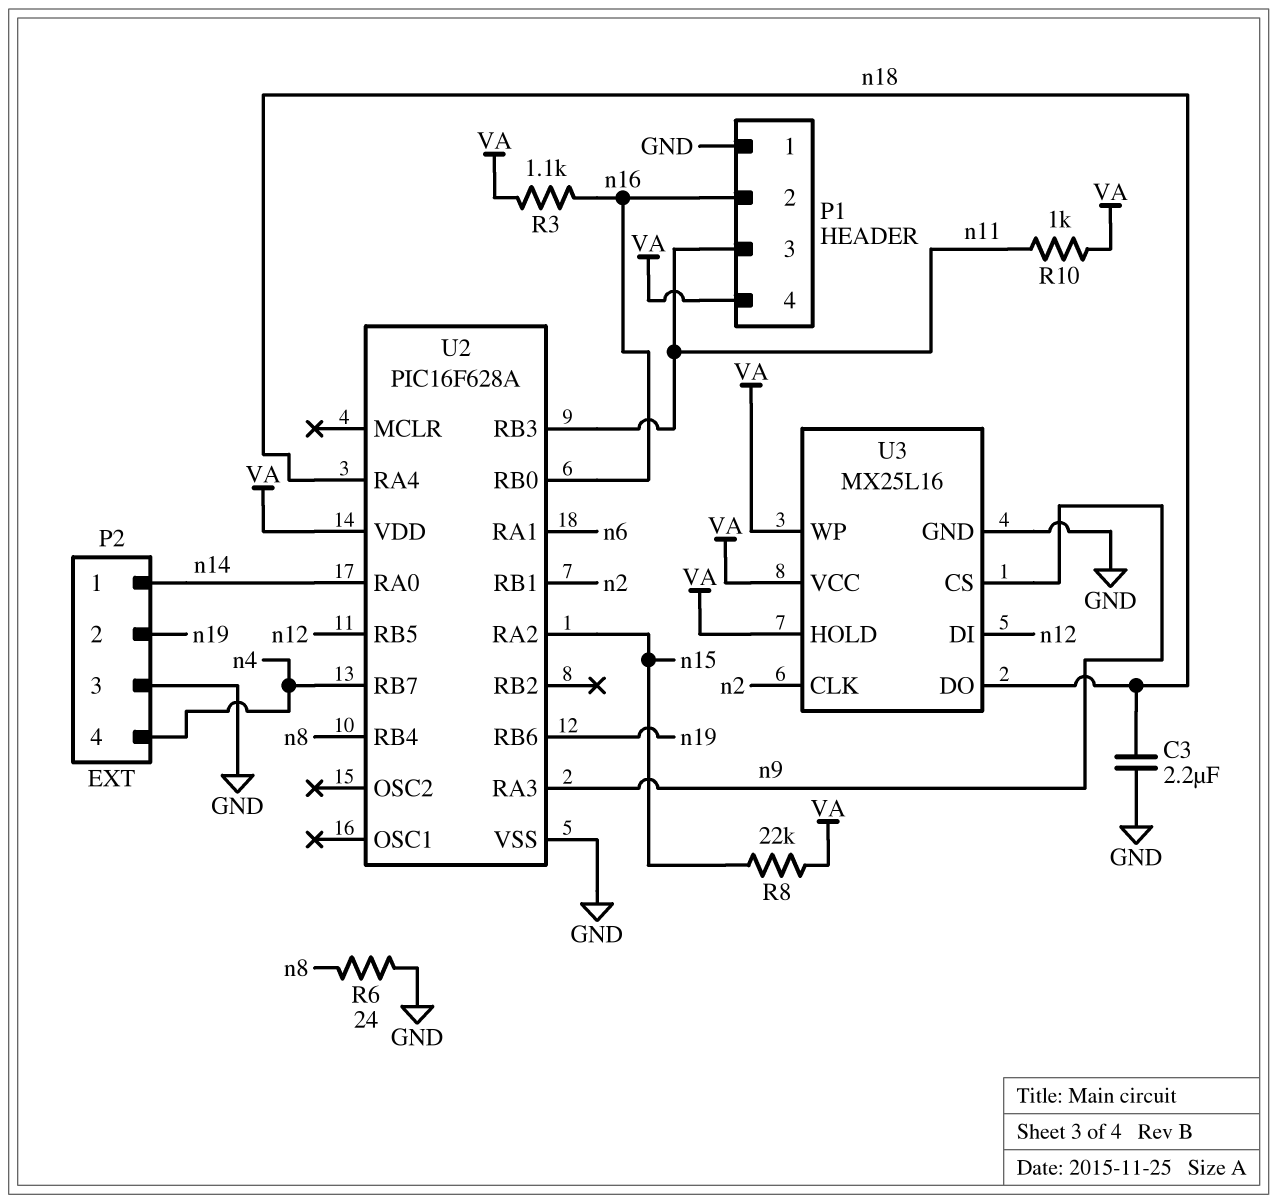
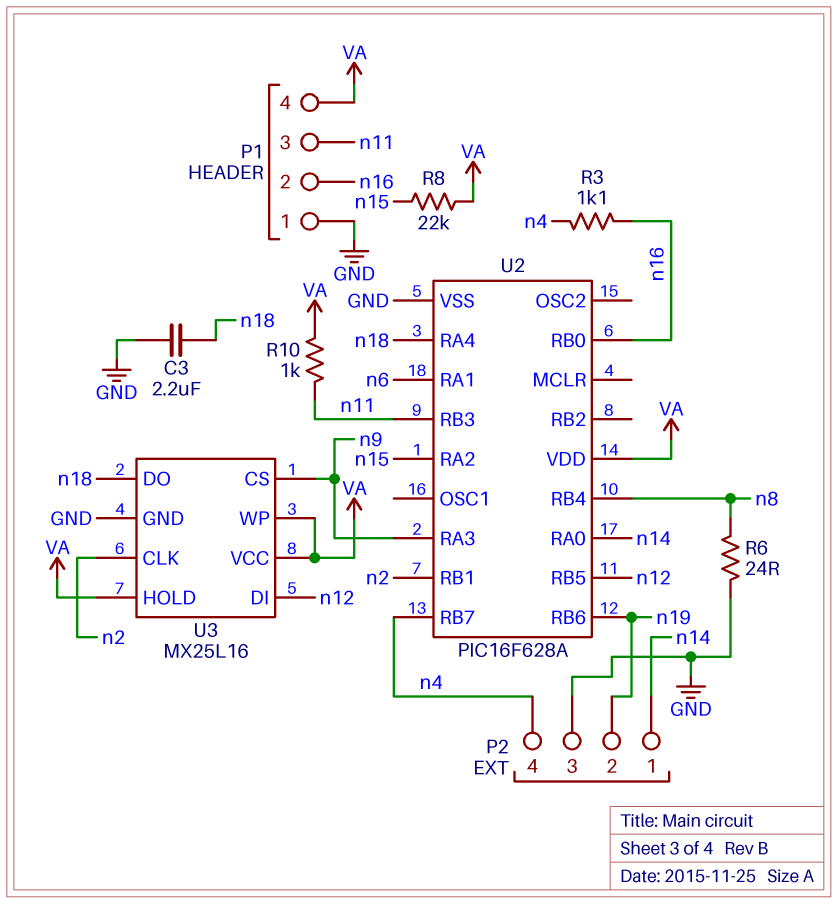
R3: 1.1k (VA, n16) -> 1.1k (n4, n16)

